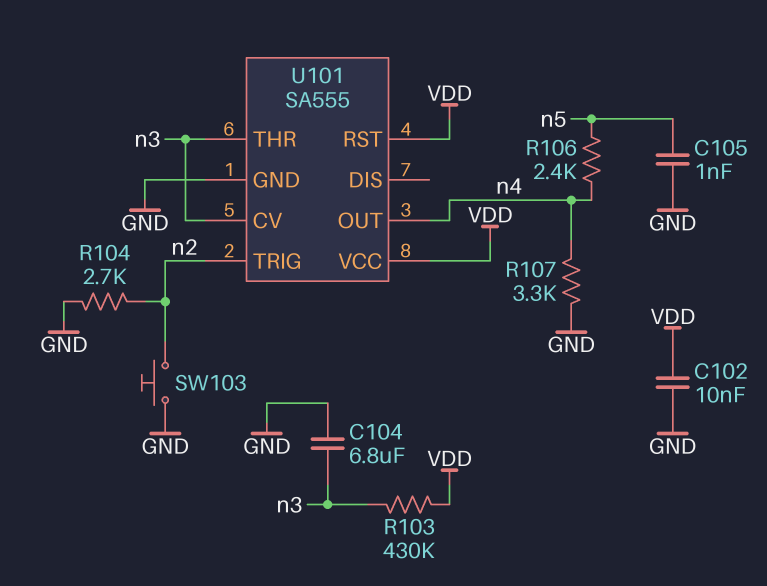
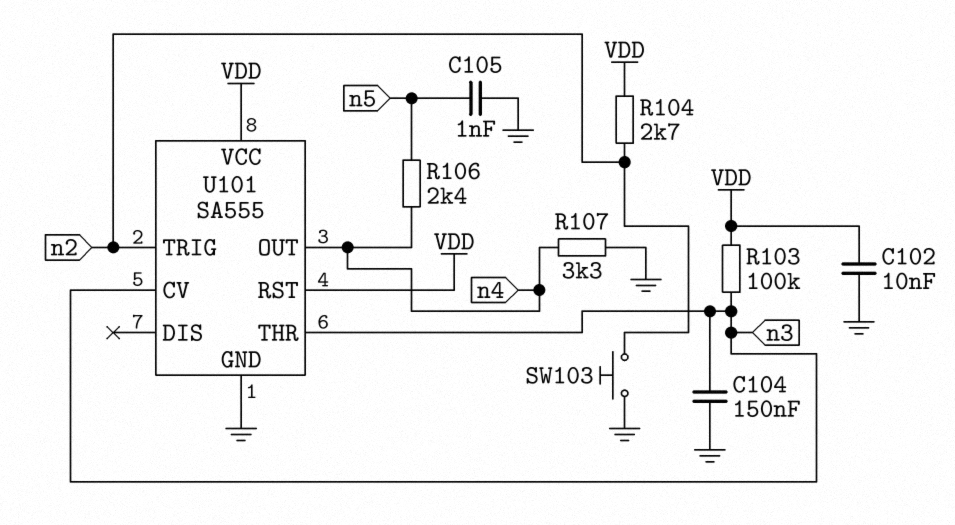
C104: 6.8uF (GND, n3) -> 150nF (GND, n3)
R103: 430k (VDD, n3) -> 100k (VDD, n3)
R104: 2.7k (GND, n2) -> 2.7k (VDD, n2)

